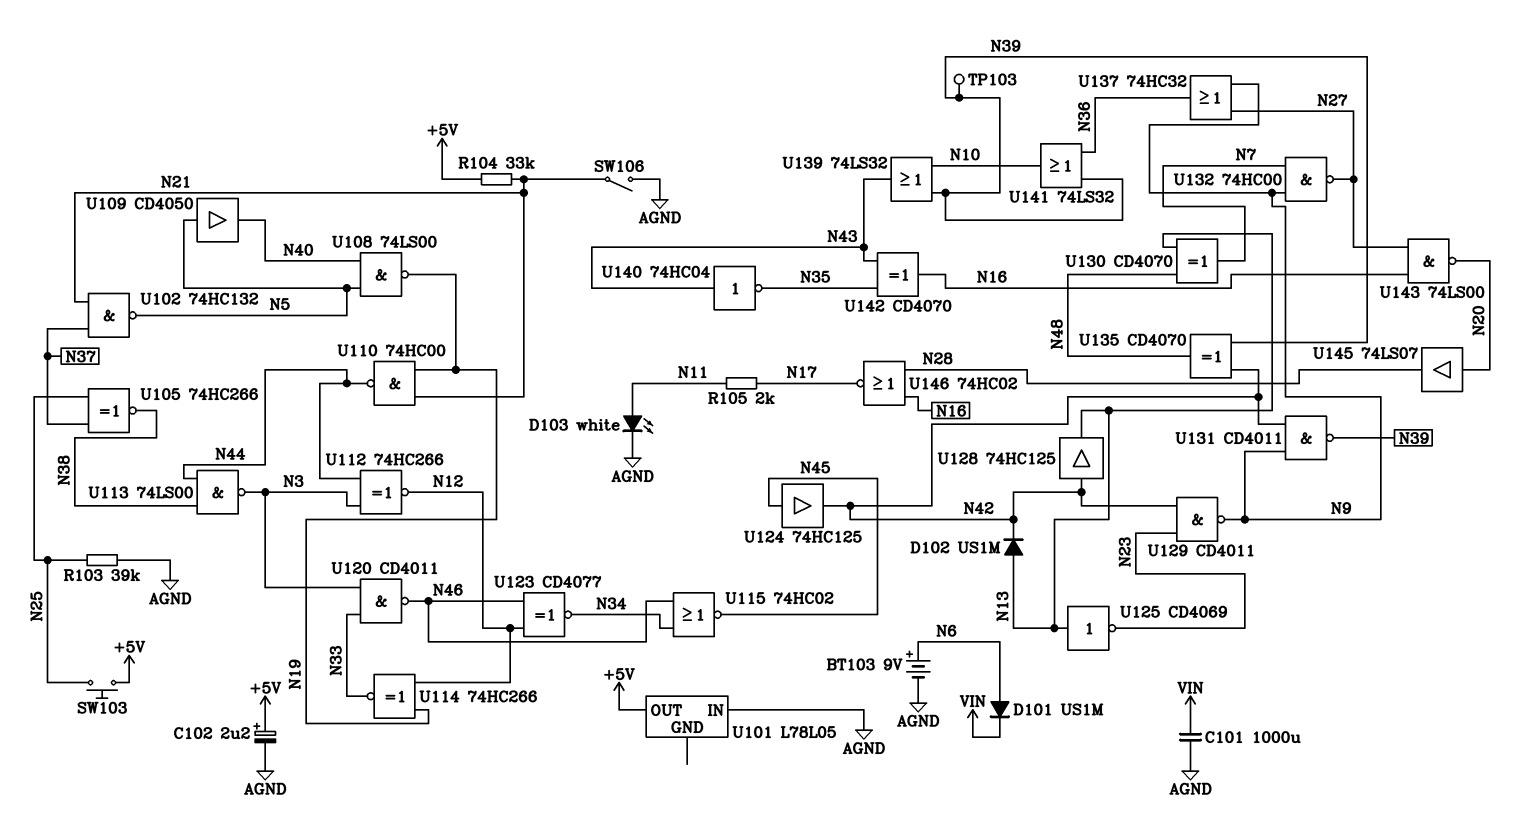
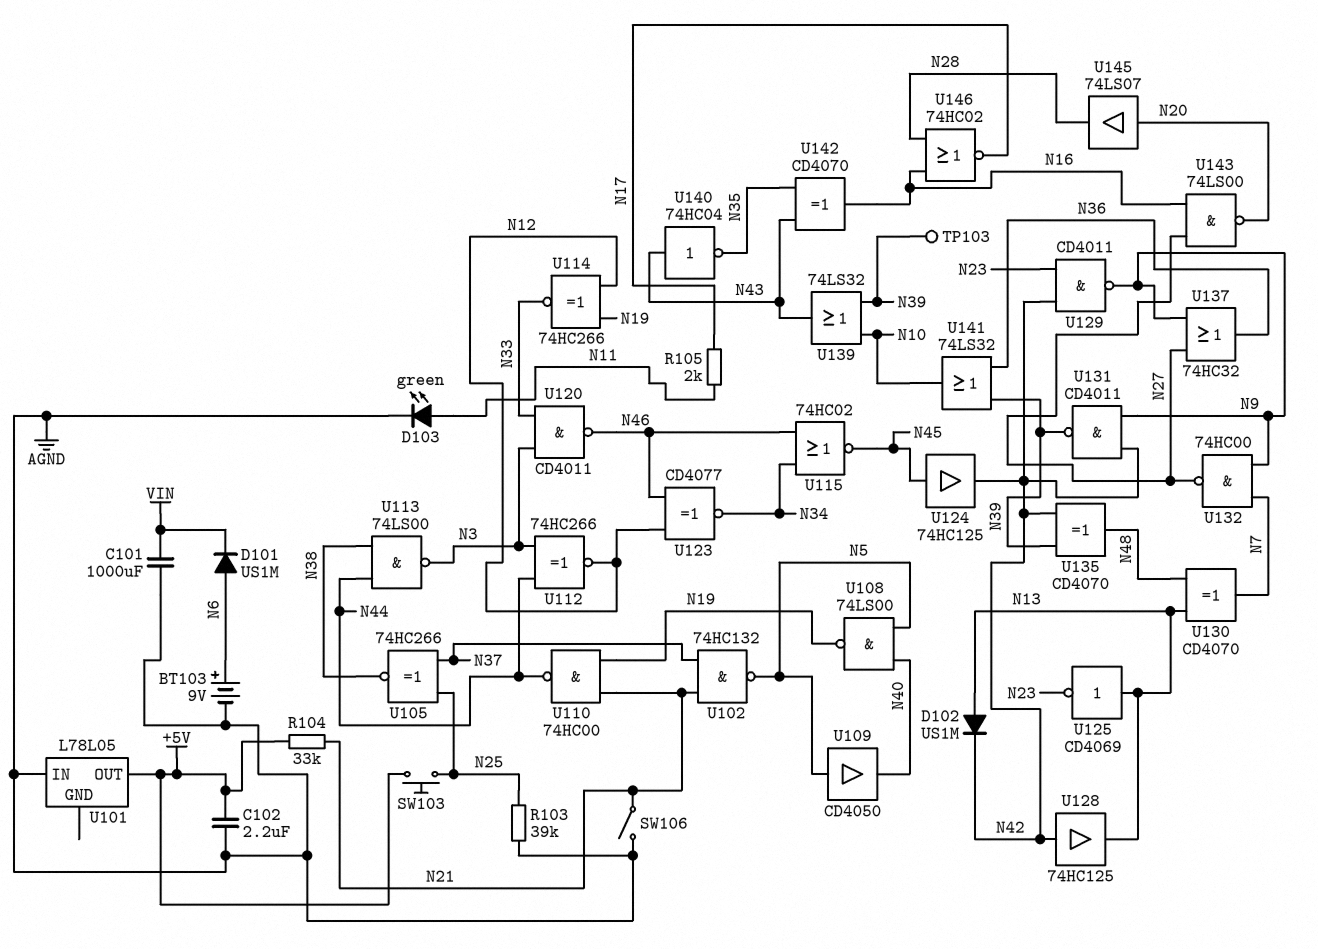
C102: 2.2uF (plus +5V, minus AGND) -> 2.2uF (+5V, AGND)
D103: LED white (A N11, K AGND) -> LED green (A N11, K AGND)

